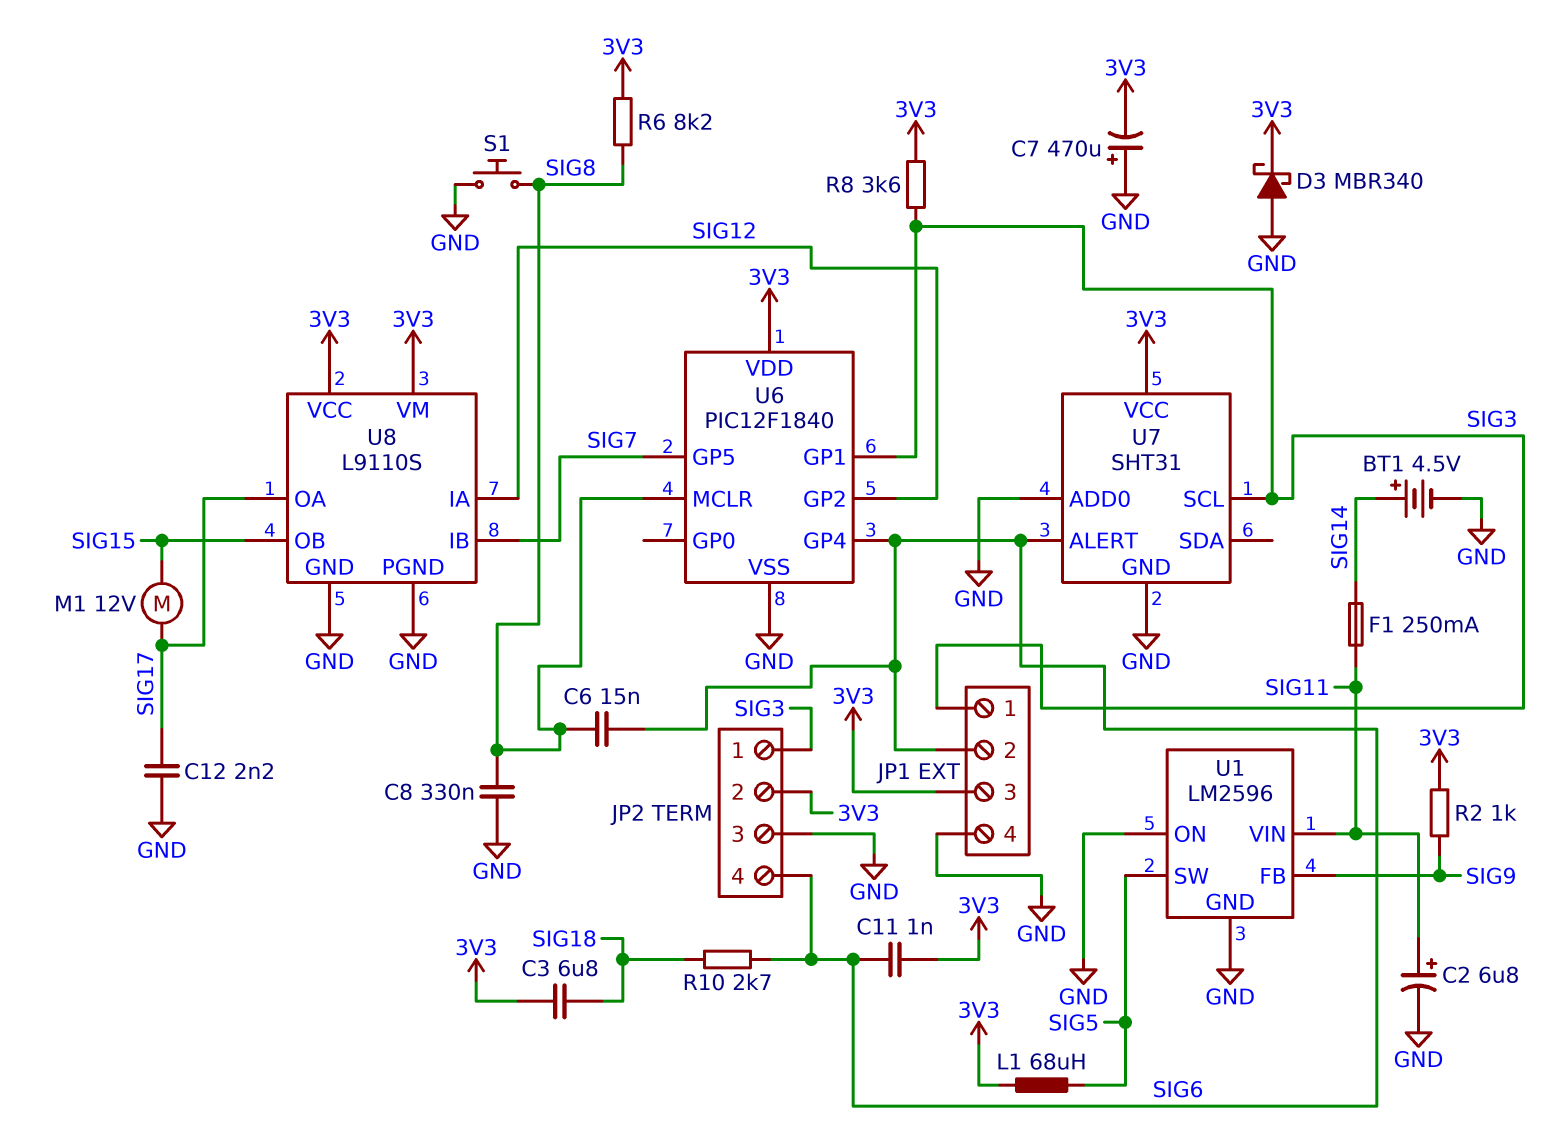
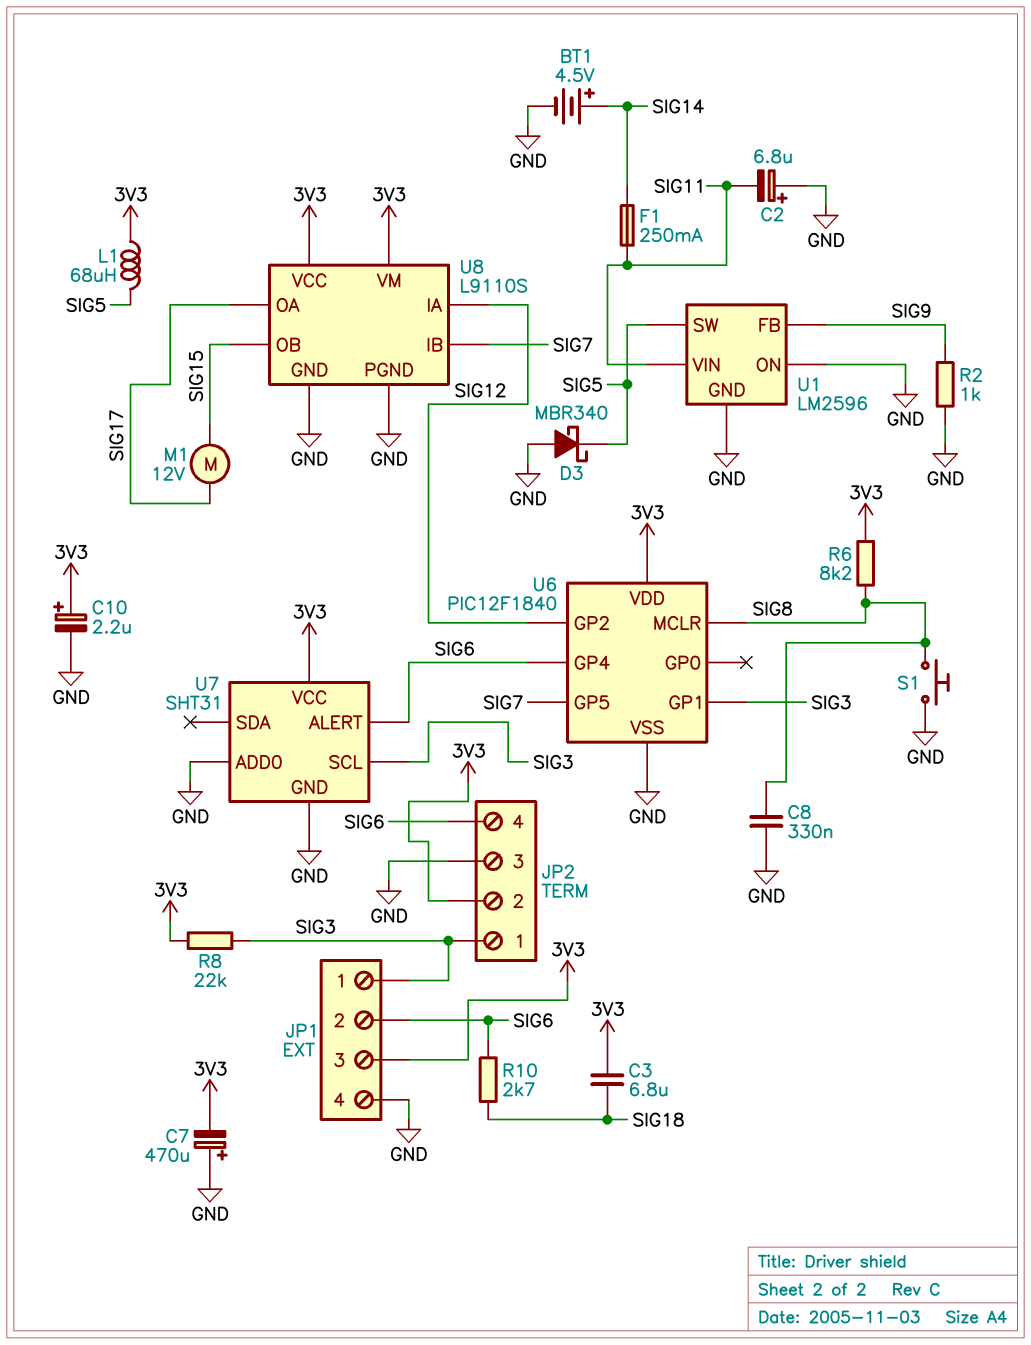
C2: 6.8uF (plus SIG11, minus GND) -> 6.8uF (plus GND, minus SIG11)
C6: 15nF (SIG6, SIG8) -> none
C10: none -> 2.2uF (plus 3V3, minus GND)
C11: 1nF (3V3, SIG6) -> none
C12: 2.2nF (GND, SIG17) -> none
D3: schottky MBR340 (A GND, K 3V3) -> schottky MBR340 (A GND, K SIG5)
R2: 1k (3V3, SIG9) -> 1k (GND, SIG9)
R8: 3.6k (3V3, SIG3) -> 22k (3V3, SIG3)

